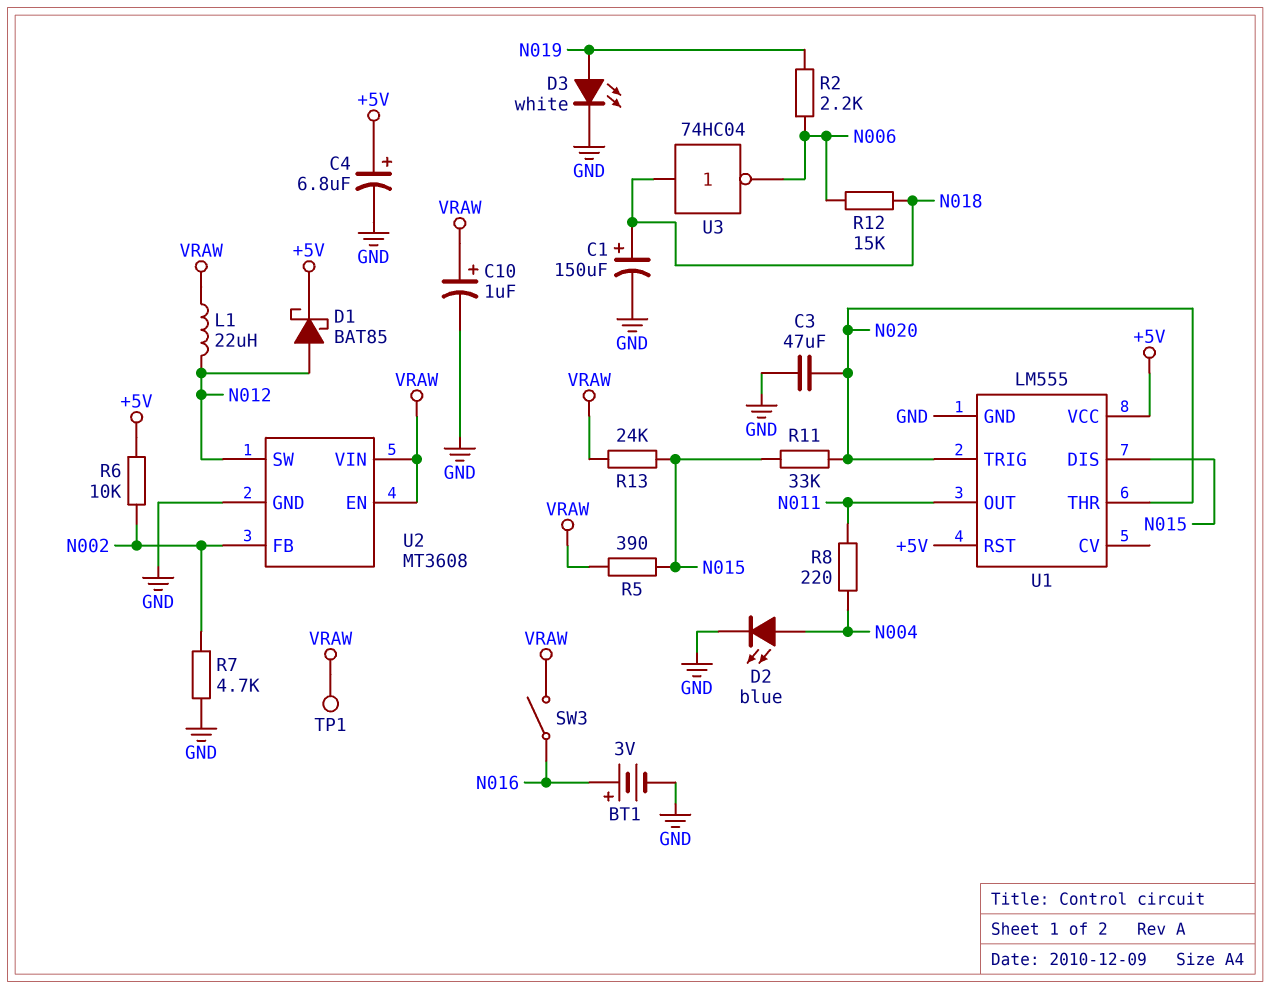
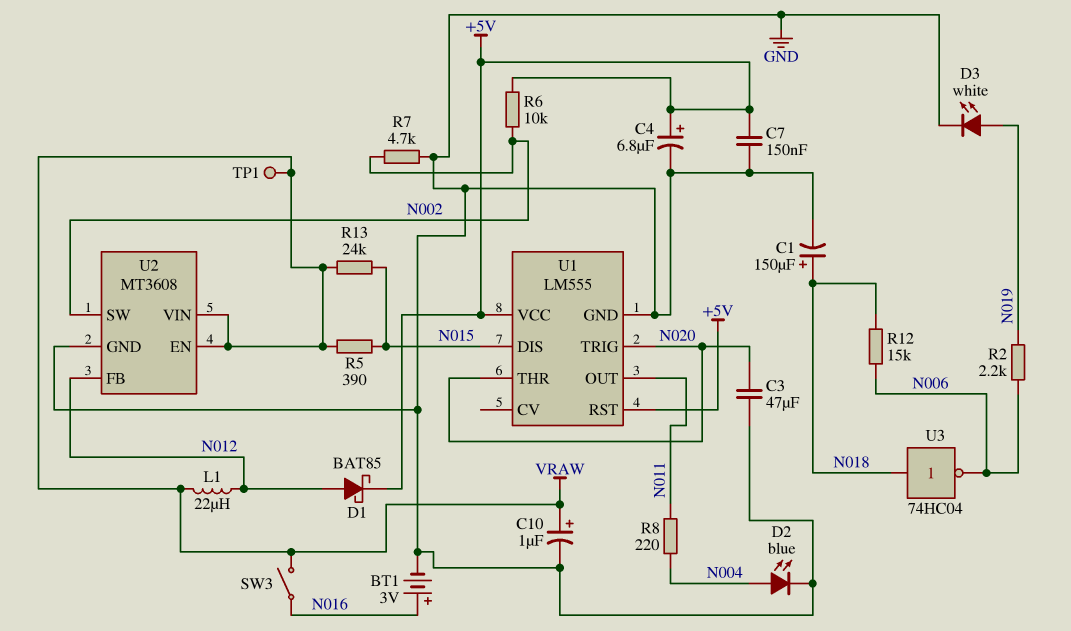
C7: none -> 150nF (+5V, GND)
R11: 33k (N015, N020) -> none
U2 pin FB: N002 -> N012
U2 pin SW: N012 -> N002

